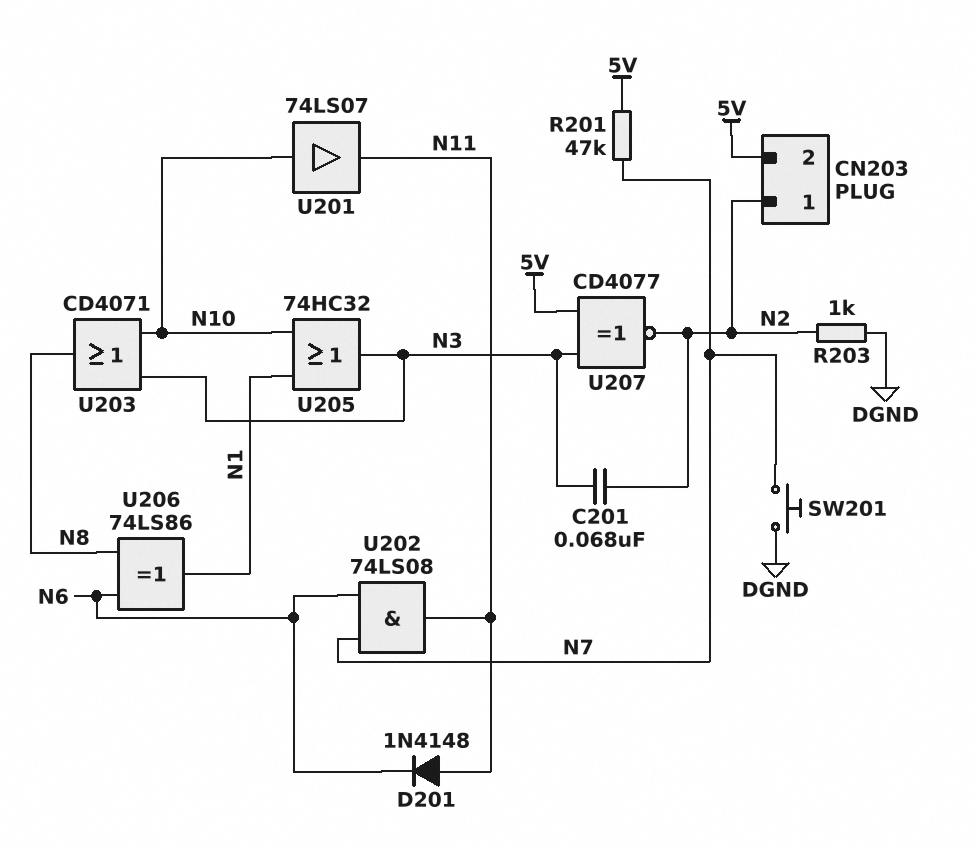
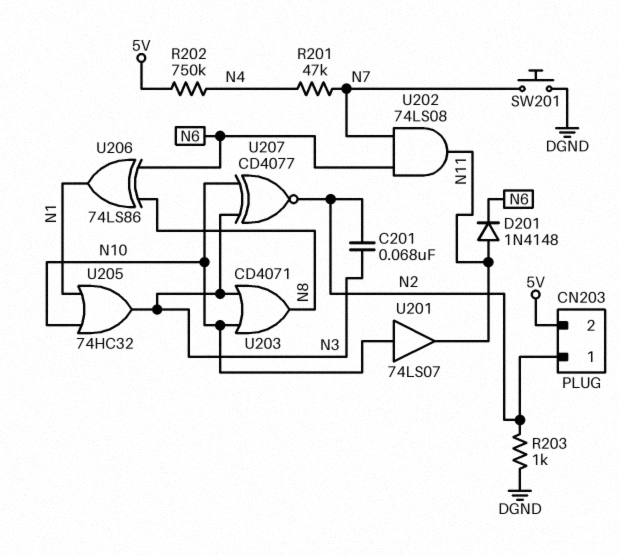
R201: 47k (5V, N7) -> 47k (N4, N7)
R202: none -> 750k (5V, N4)
U207: XNOR CD4077 (in 5V, in N3, out N2) -> XNOR CD4077 (in N3, in N10, out N2)

